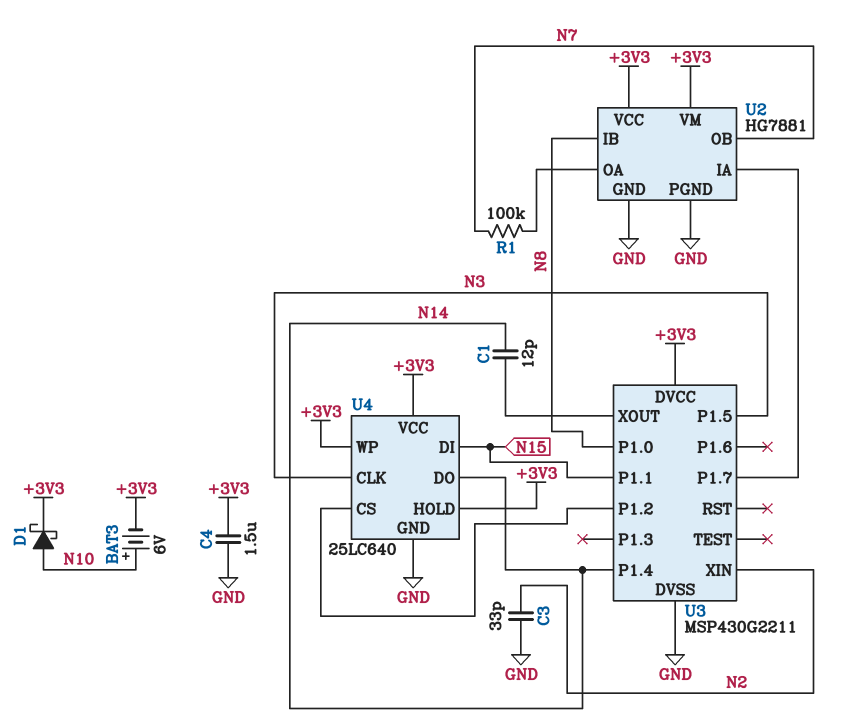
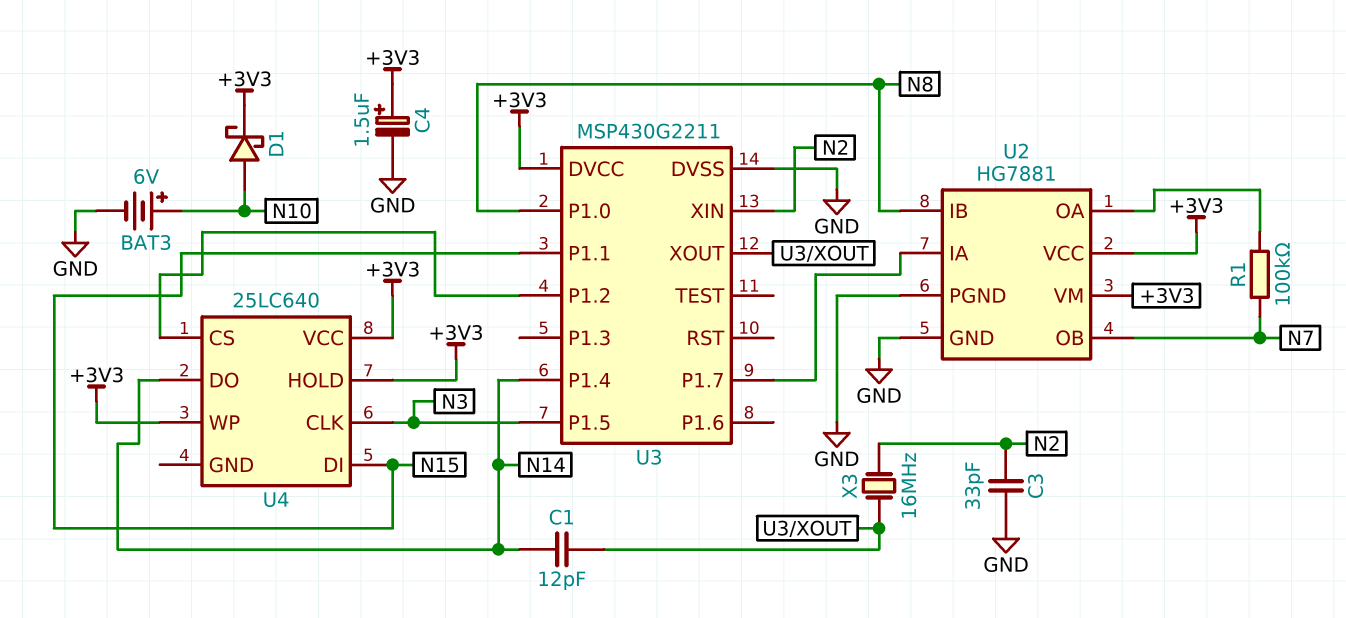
BAT3: 6V (plus N10, minus +3V3) -> 6V (plus N10, minus GND)
C4: 1.5uF (+3V3, GND) -> 1.5uF (plus +3V3, minus GND)
U4 pin GND: GND -> none
X3: none -> 16MHz (N2, U3/XOUT)

